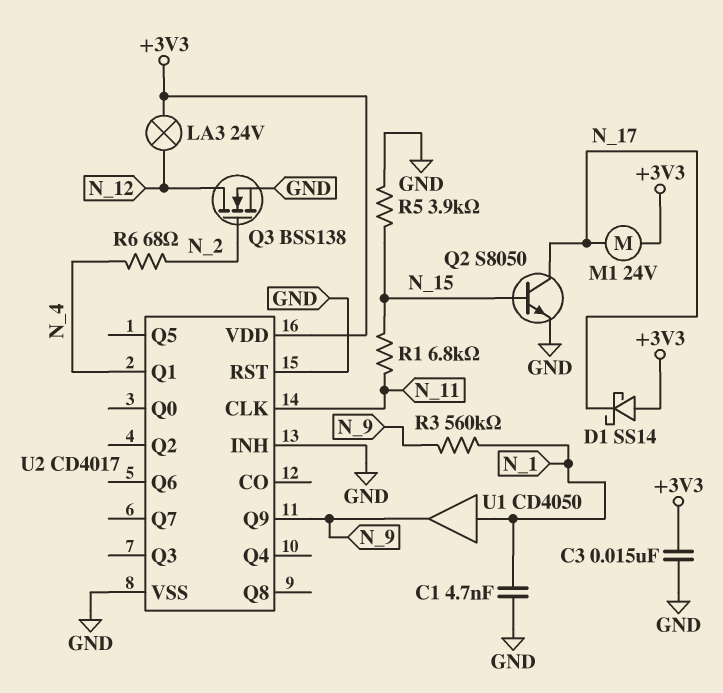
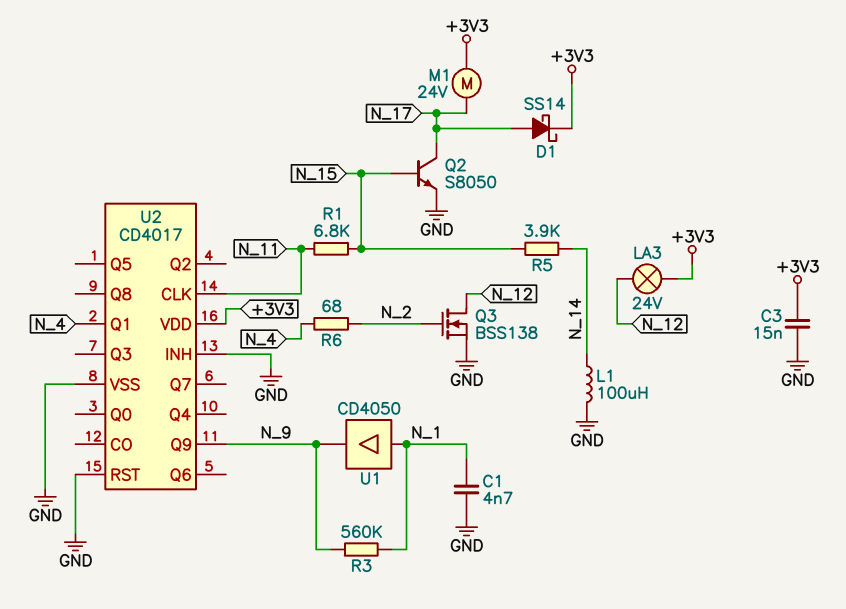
D1: schottky SS14 (A +3V3, K N_17) -> schottky SS14 (A N_17, K +3V3)
L1: none -> 100uH (GND, N_14)
R5: 3.9k (GND, N_15) -> 3.9k (N_14, N_15)

